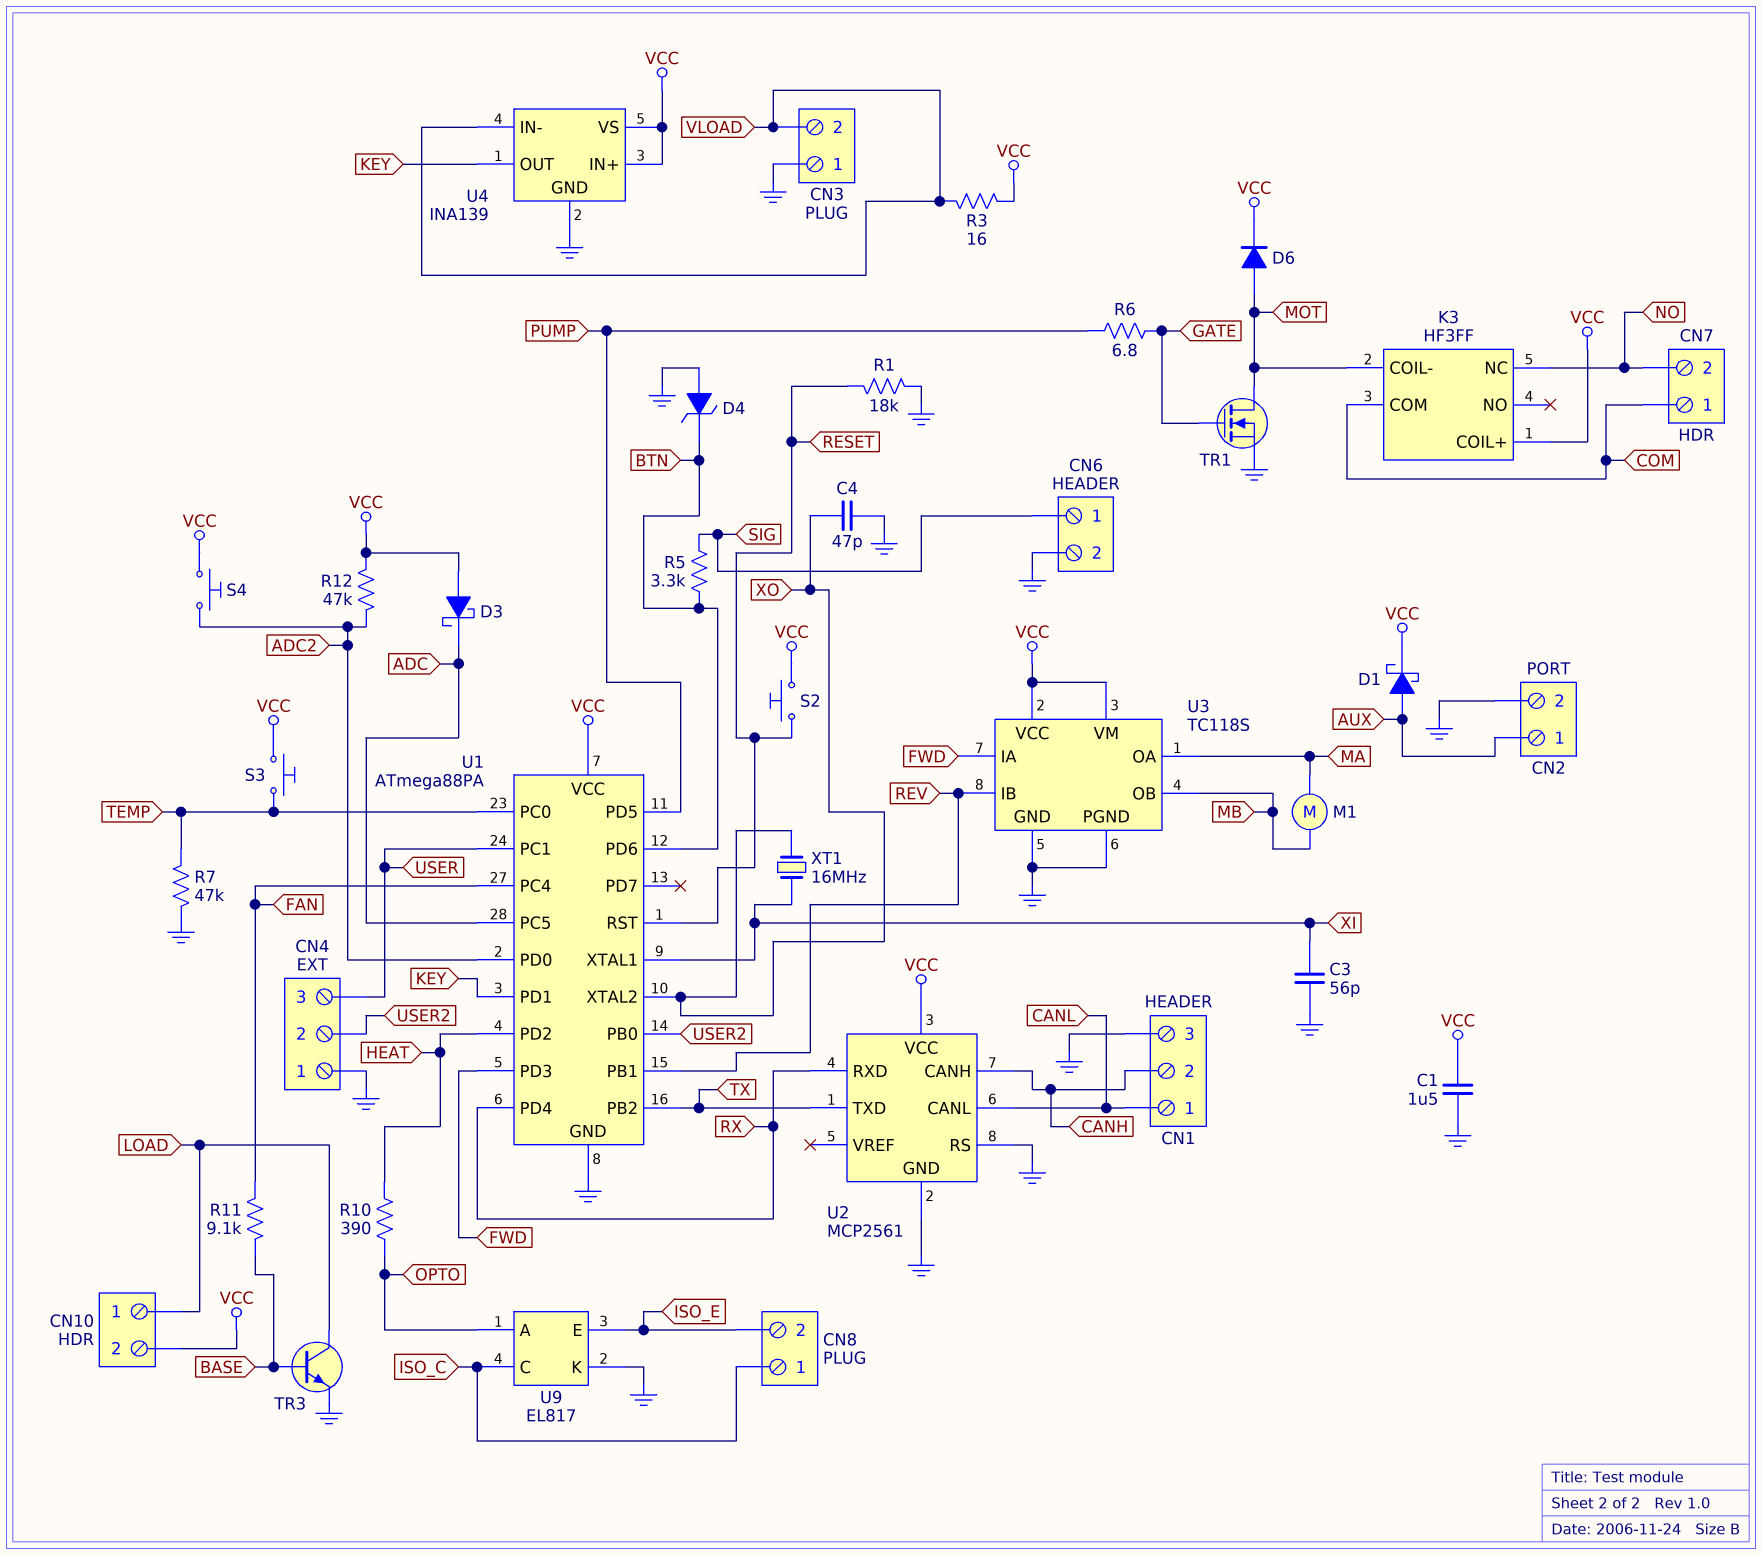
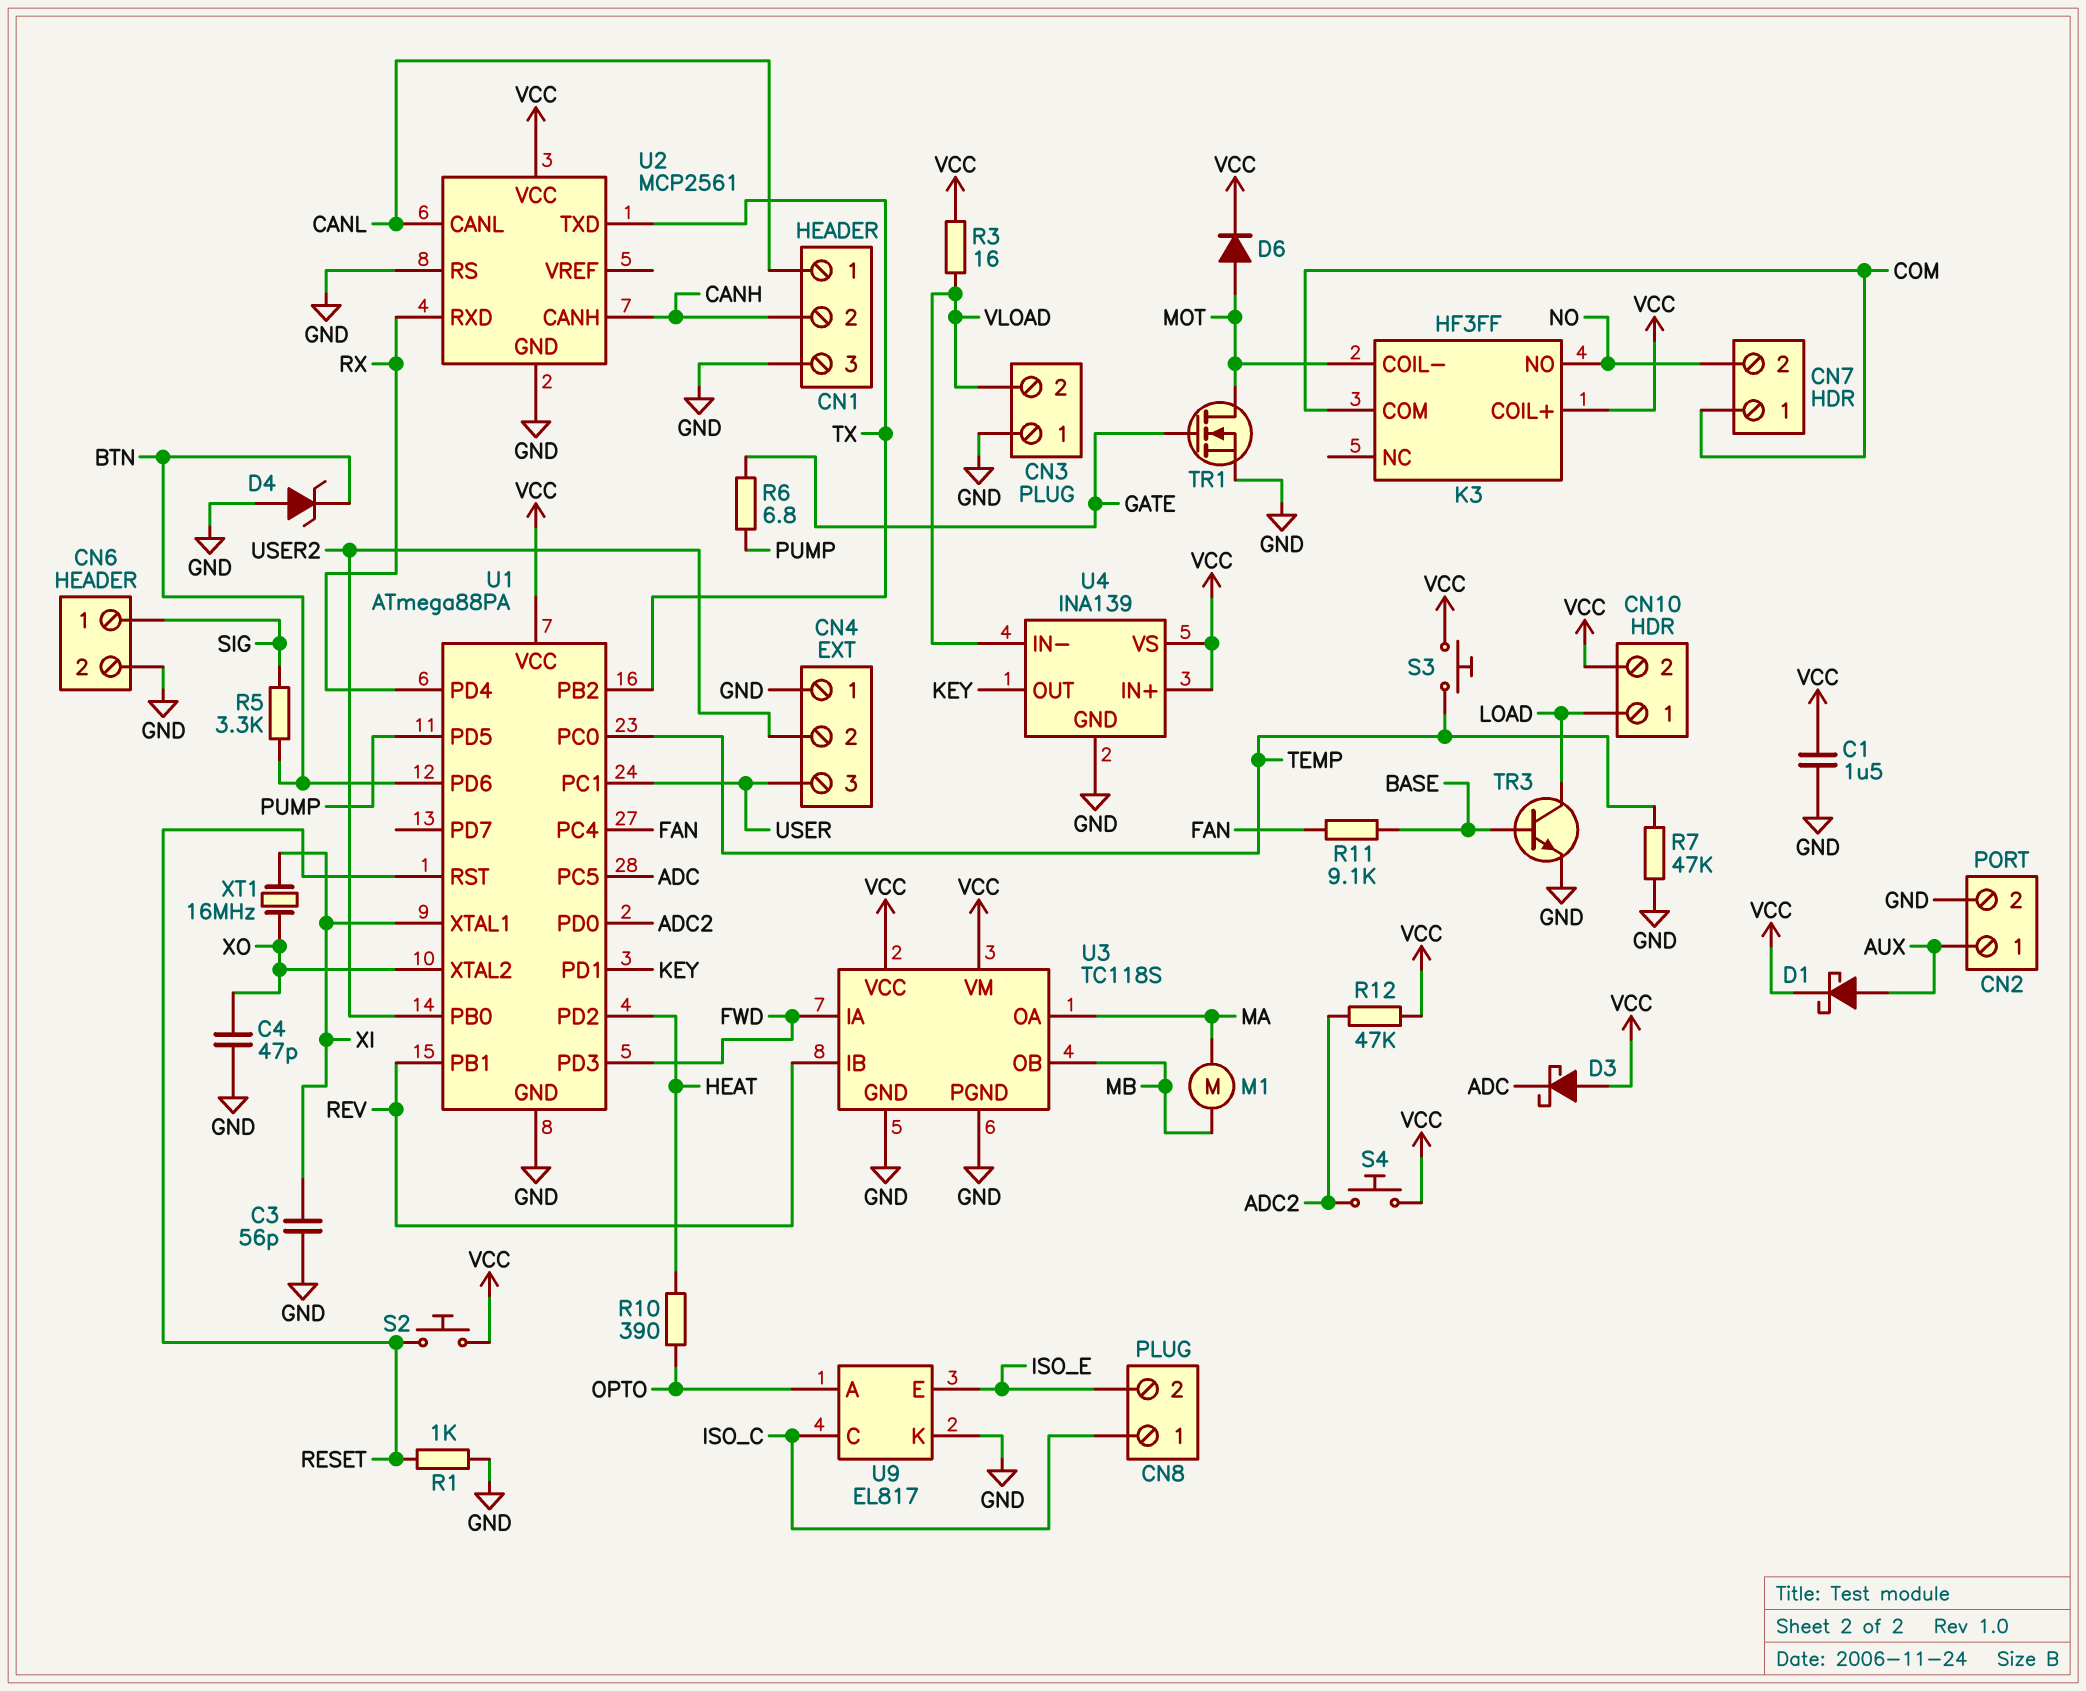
K3 pin NC: NO -> none
K3 pin NO: none -> NO
R1: 18k (GND, RESET) -> 1k (GND, RESET)

